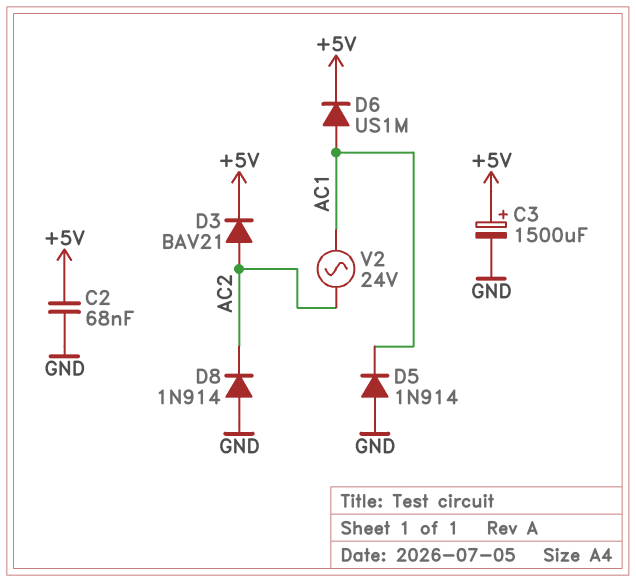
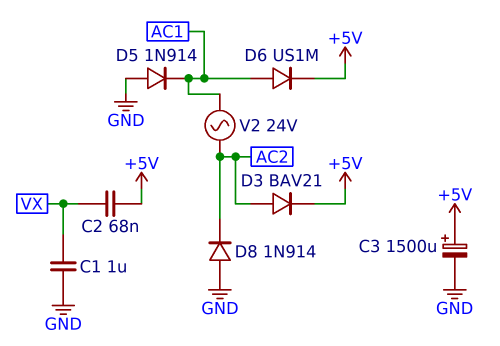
C1: none -> 1uF (GND, VX)
C2: 68nF (+5V, GND) -> 68nF (+5V, VX)

